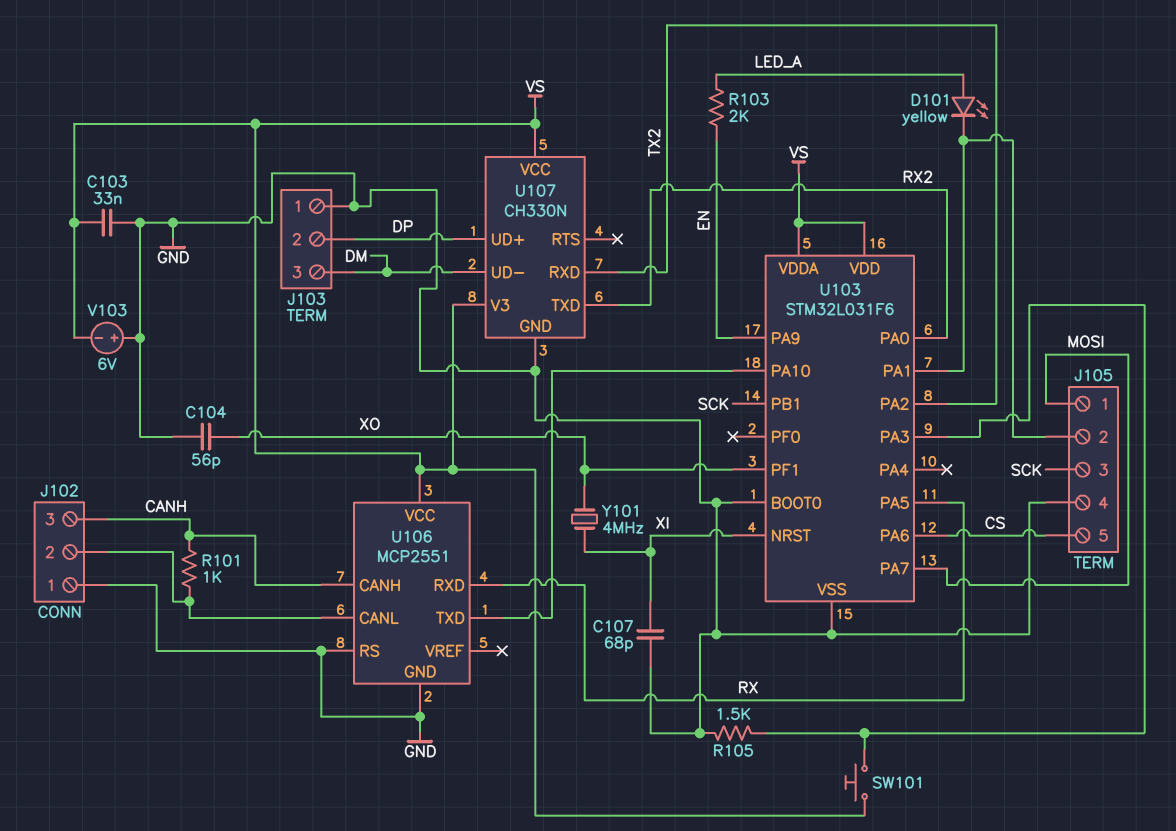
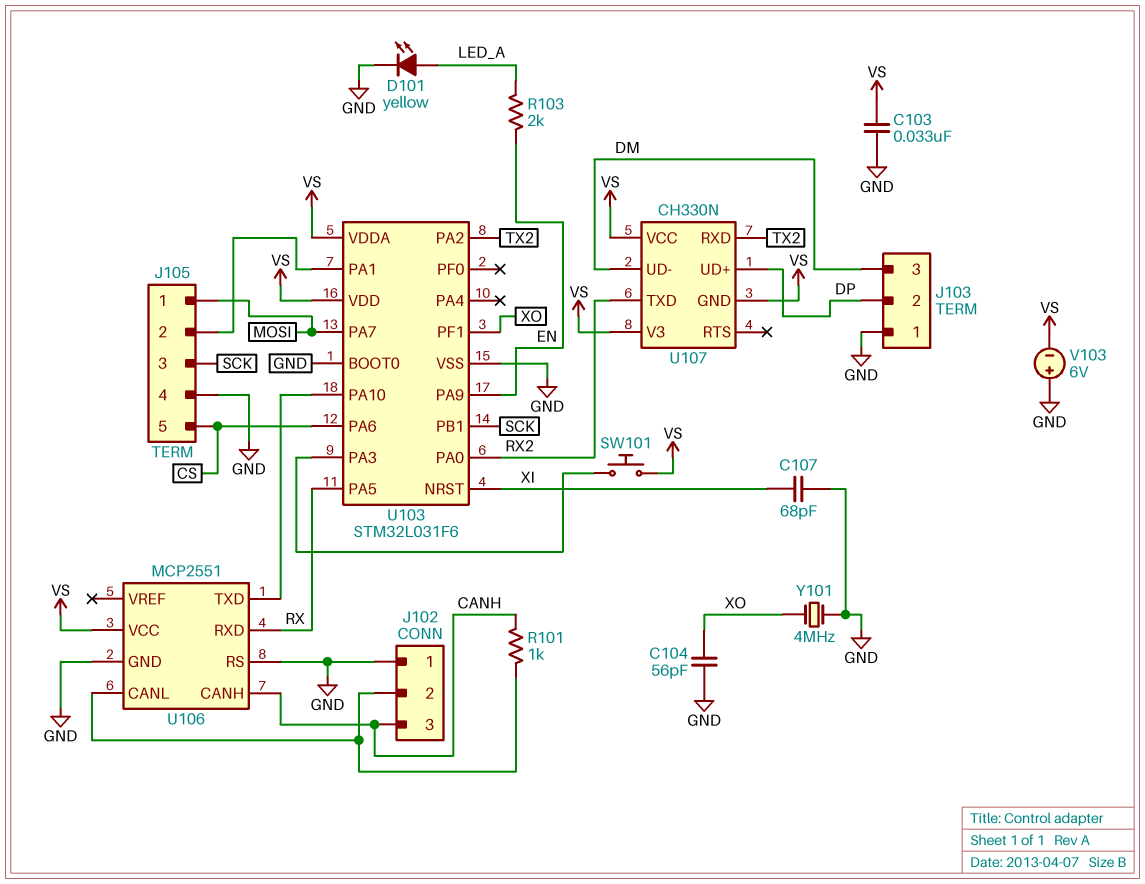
D101: LED yellow (A LED_A, K J105/2) -> LED yellow (A LED_A, K GND)
R105: 1.5k (GND, U103/PA3) -> none
U107 pin GND: GND -> VS
Y101: 4MHz (XI, XO) -> 4MHz (GND, XO)

